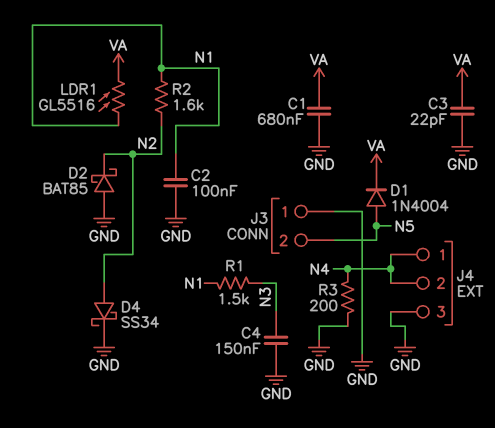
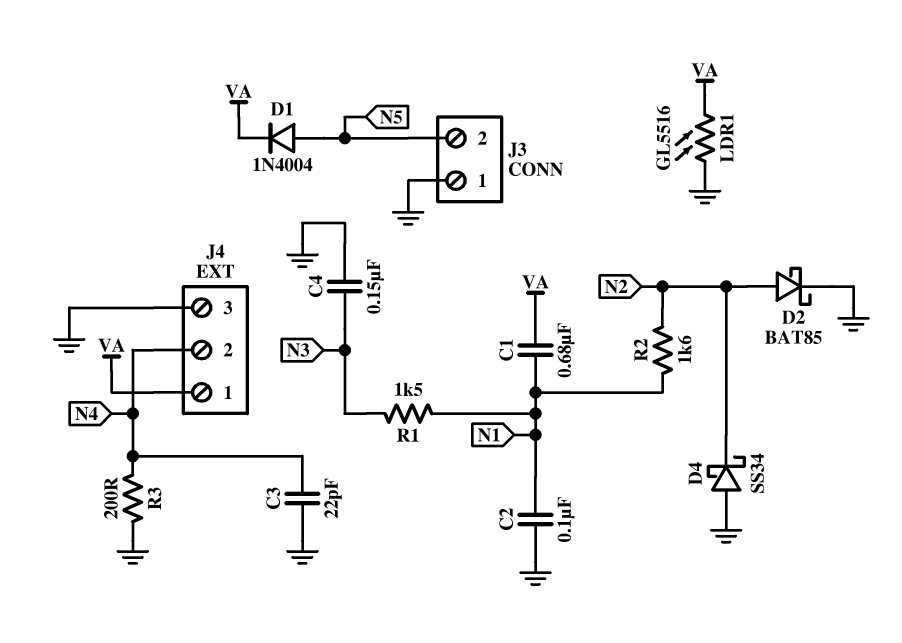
C1: 680nF (GND, VA) -> 680nF (N1, VA)
C3: 22pF (GND, VA) -> 22pF (GND, N4)
D2: schottky BAT85 (A GND, K N2) -> schottky BAT85 (A N2, K GND)
D4: schottky SS34 (A N2, K GND) -> schottky SS34 (A GND, K N2)
J4 pin 1: N4 -> VA
LDR1: GL5516 (N1, VA) -> GL5516 (GND, VA)

